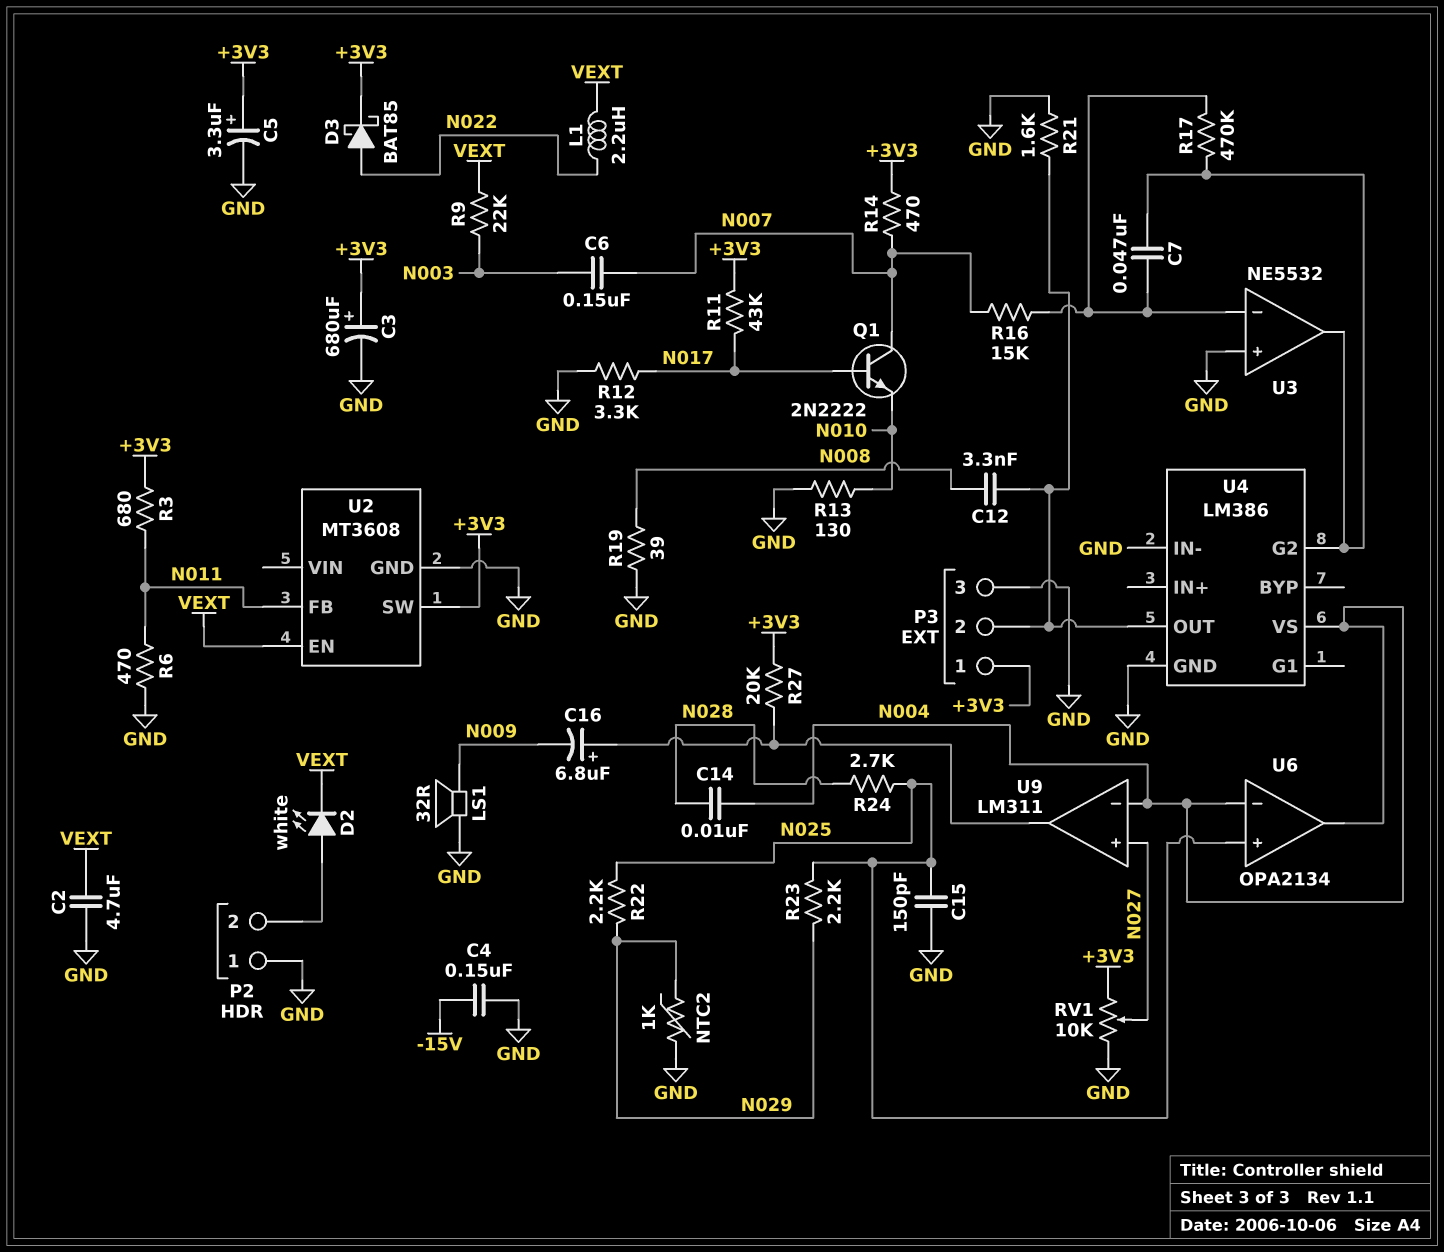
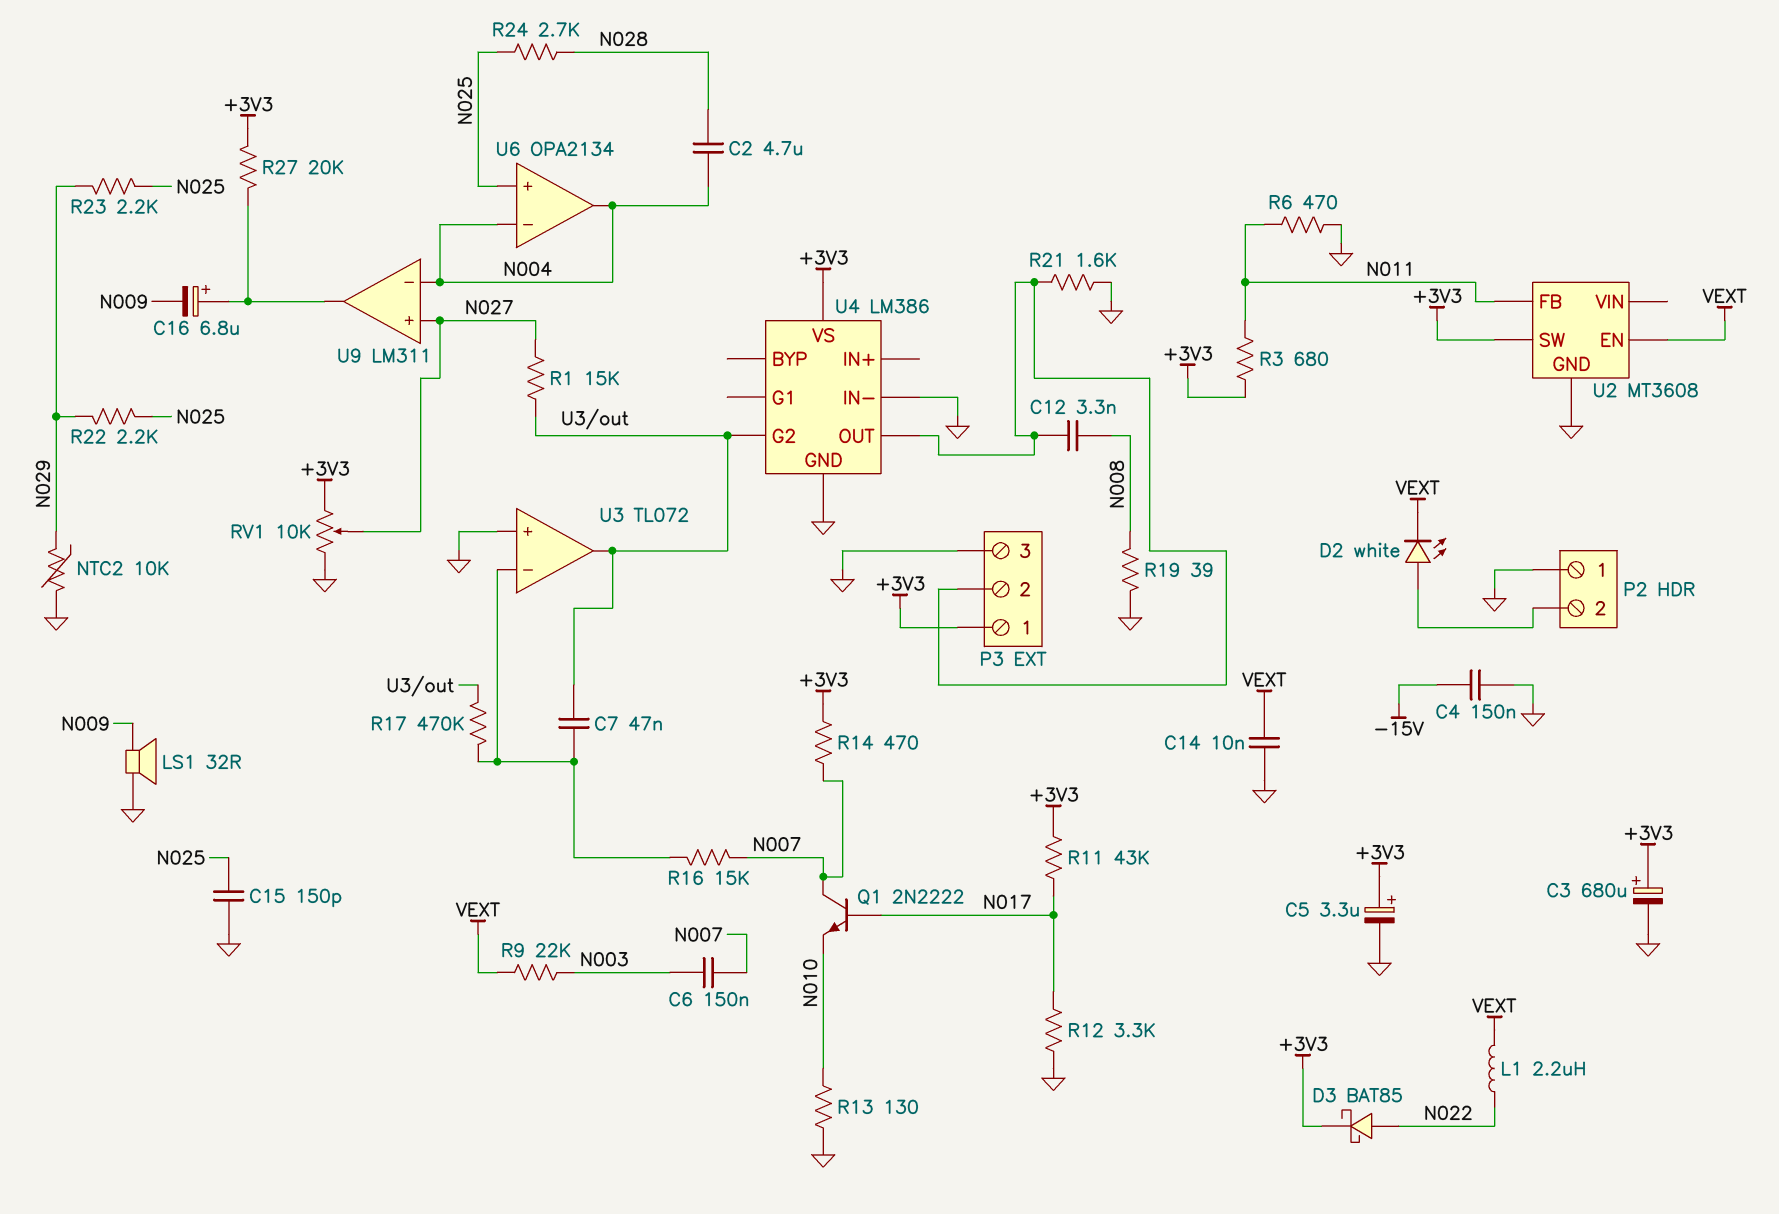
C2: 4.7uF (GND, VEXT) -> 4.7uF (N004, N028)
C14: 10nF (N004, N028) -> 10nF (GND, VEXT)
NTC2: 1k (GND, N029) -> 10k (GND, N029)
R1: none -> 15k (N027, U3/out)
U3: NE5532 -> TL072
U4 pin VS: N004 -> +3V3

